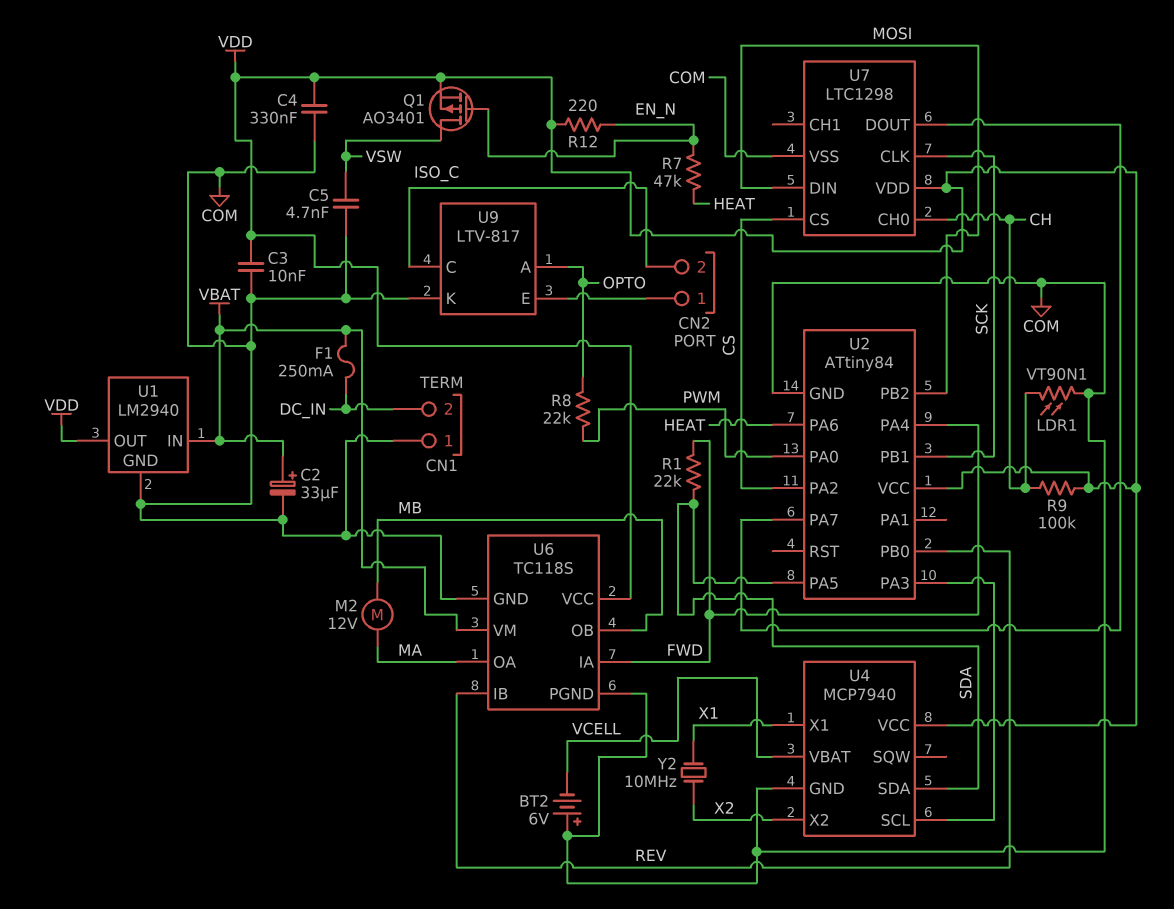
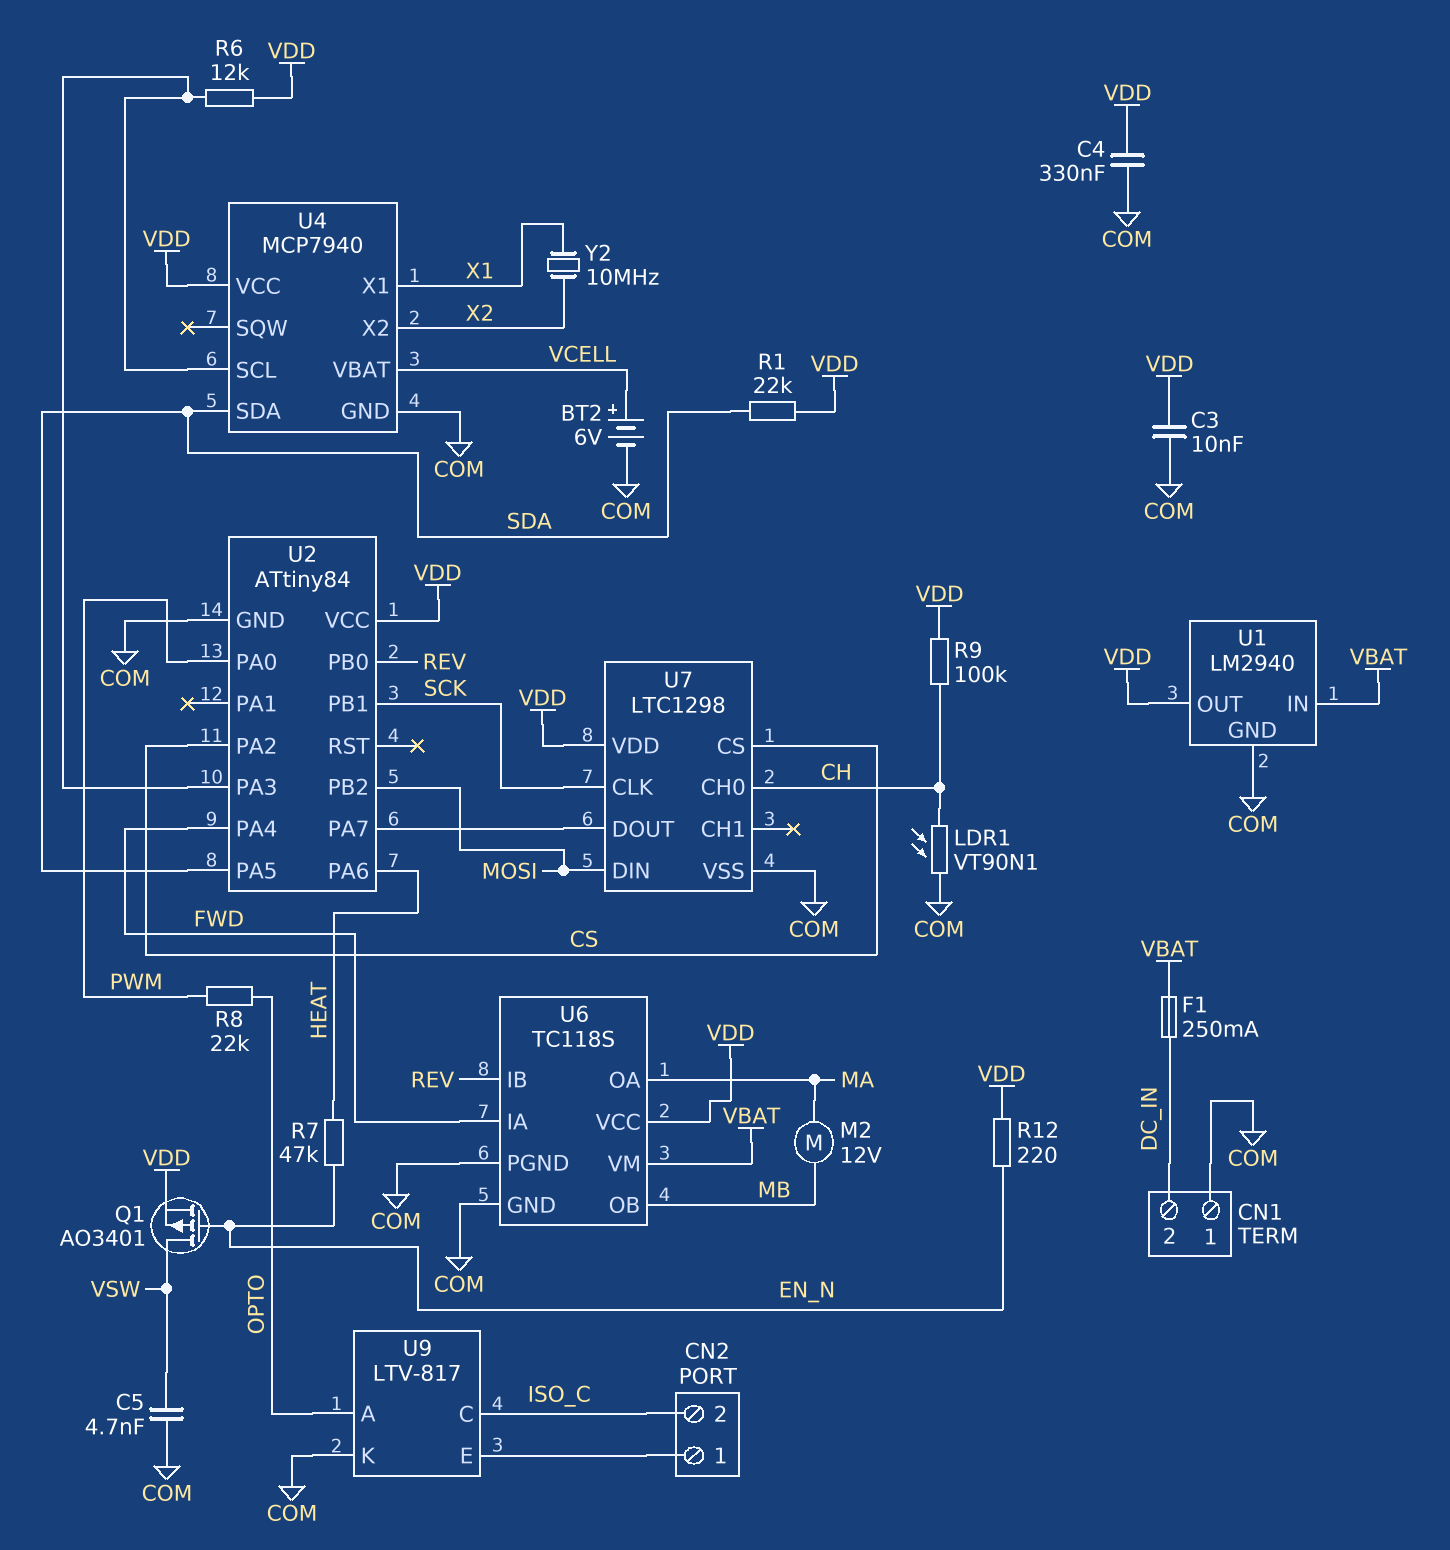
BT2: 6V (plus COM, minus VCELL) -> 6V (plus VCELL, minus COM)
C2: 33uF (plus VBAT, minus COM) -> none
R1: 22k (FWD, SDA) -> 22k (SDA, VDD)
R6: none -> 12k (U2/PA3, VDD)

